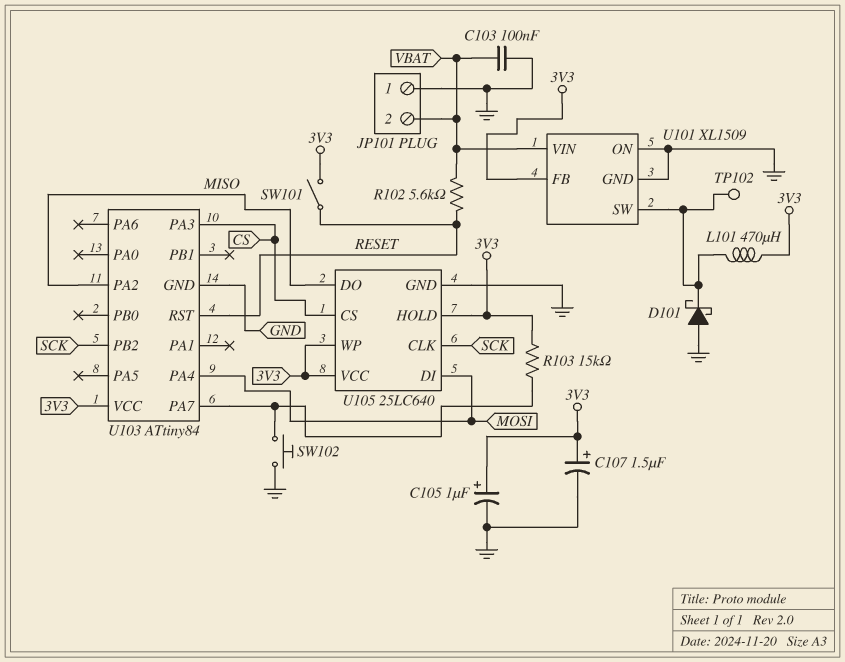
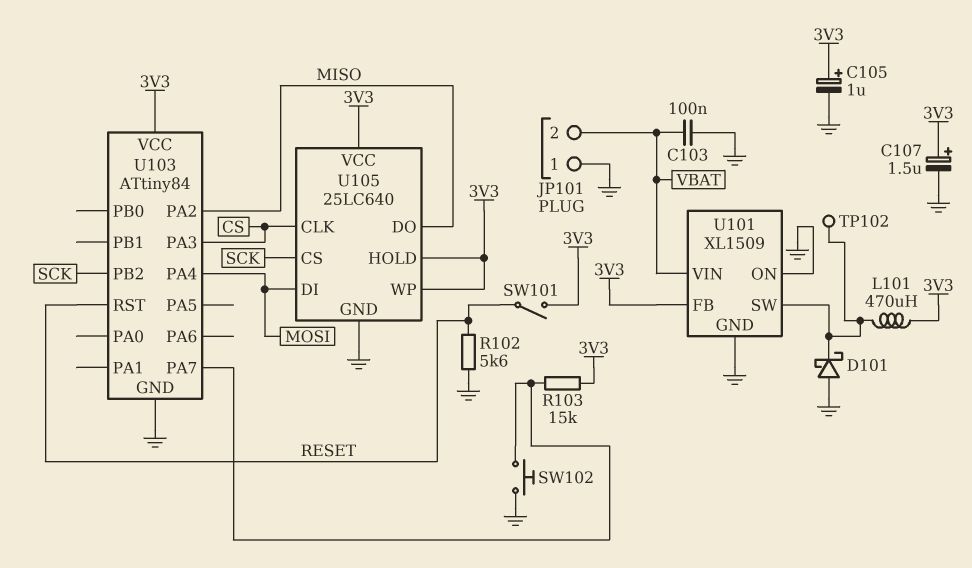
R102: 5.6k (RESET, VBAT) -> 5.6k (GND, RESET)
U105 pin CLK: SCK -> CS
U105 pin CS: CS -> SCK

